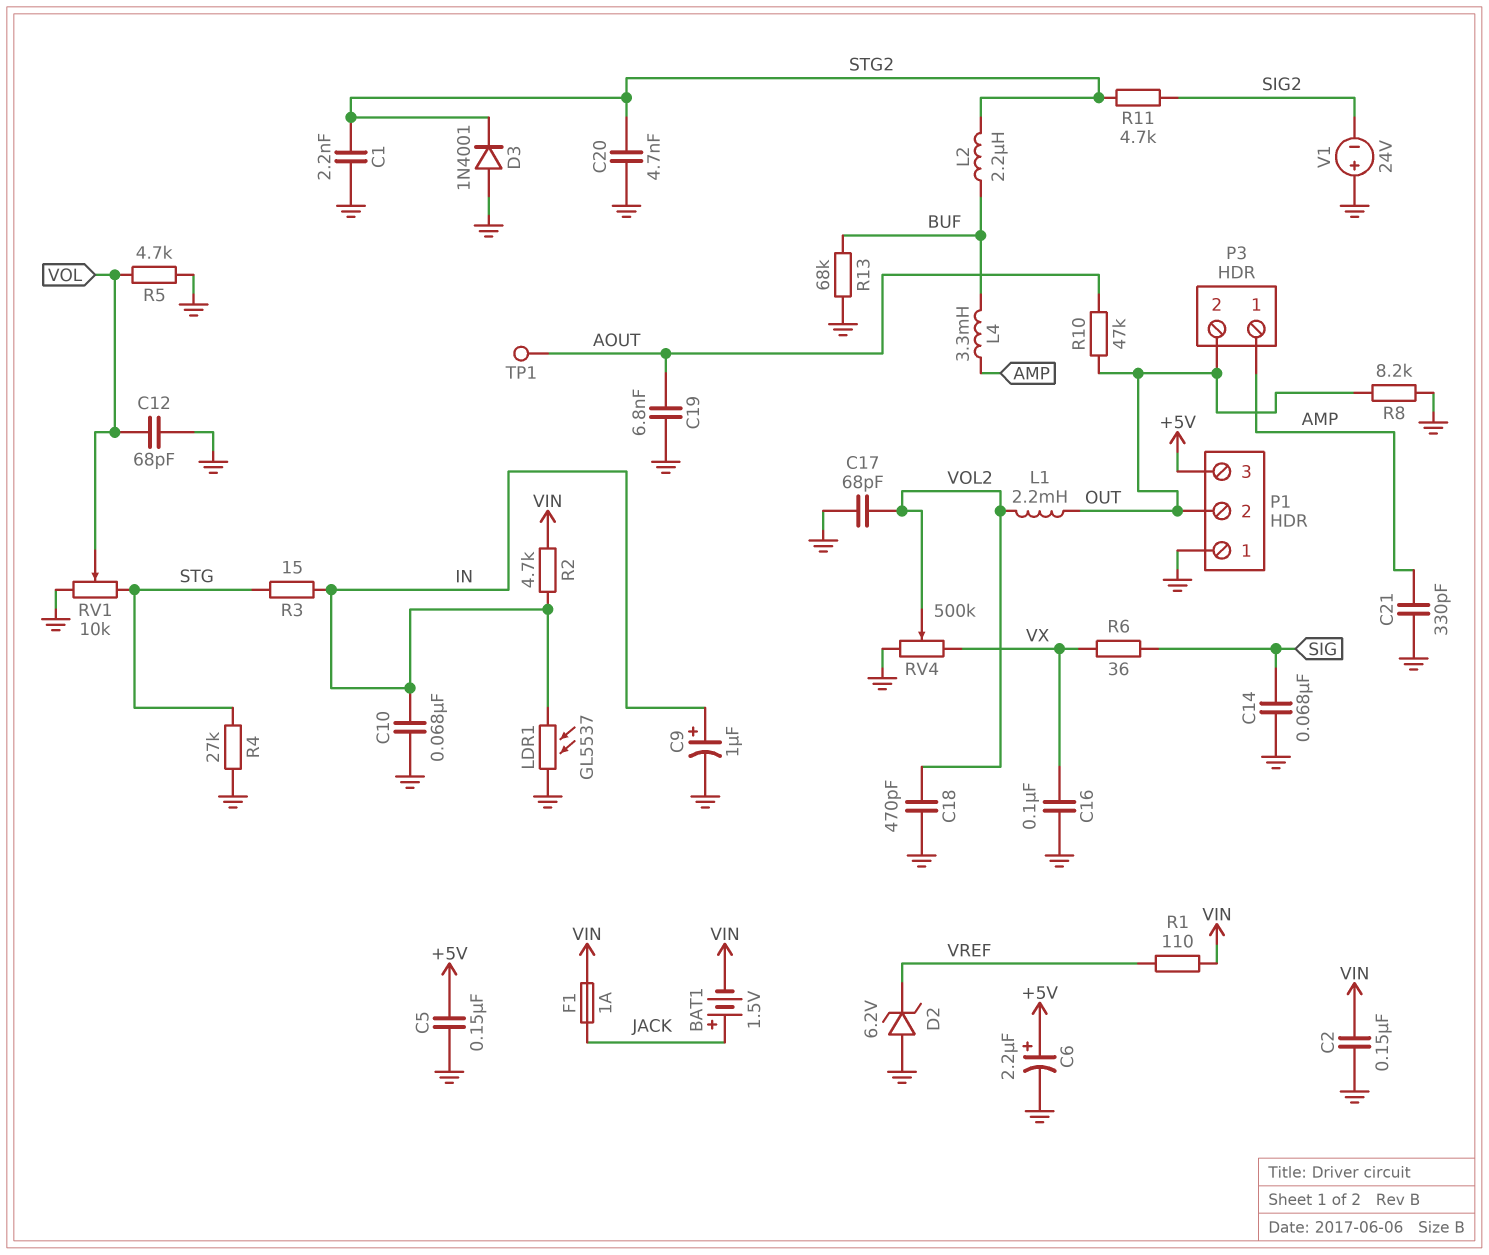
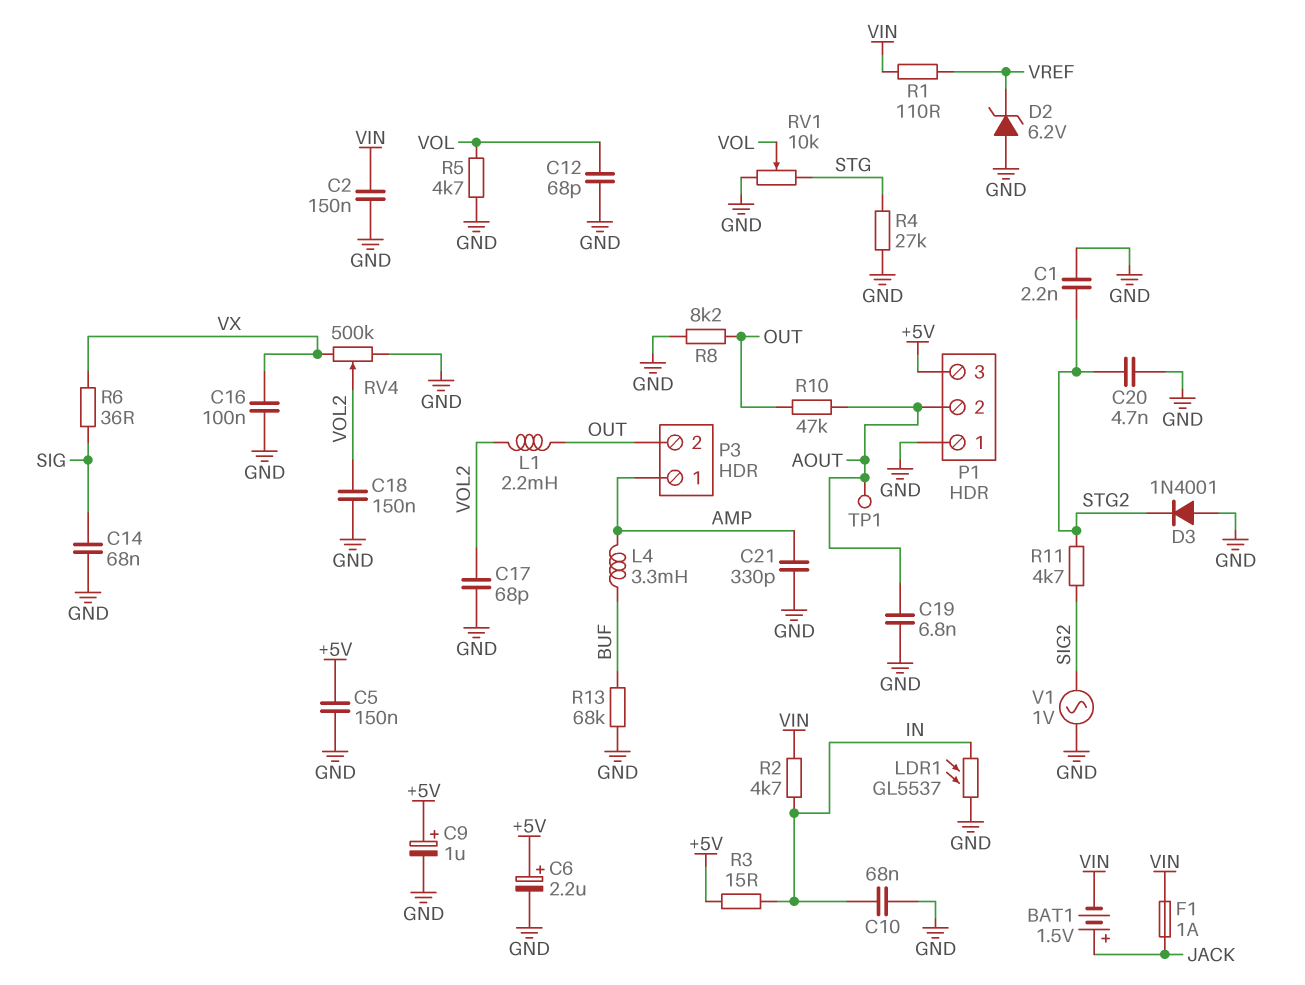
C9: 1uF (plus IN, minus GND) -> 1uF (plus +5V, minus GND)
C18: 470pF (GND, VOL2) -> 150nF (GND, VOL2)
L2: 2.2uH (BUF, STG2) -> none
P1 pin 2: OUT -> AOUT
R3: 15 (IN, STG) -> 15 (+5V, IN)
V1: 24V (plus GND, minus SIG2) -> AC 1V (GND, SIG2)

